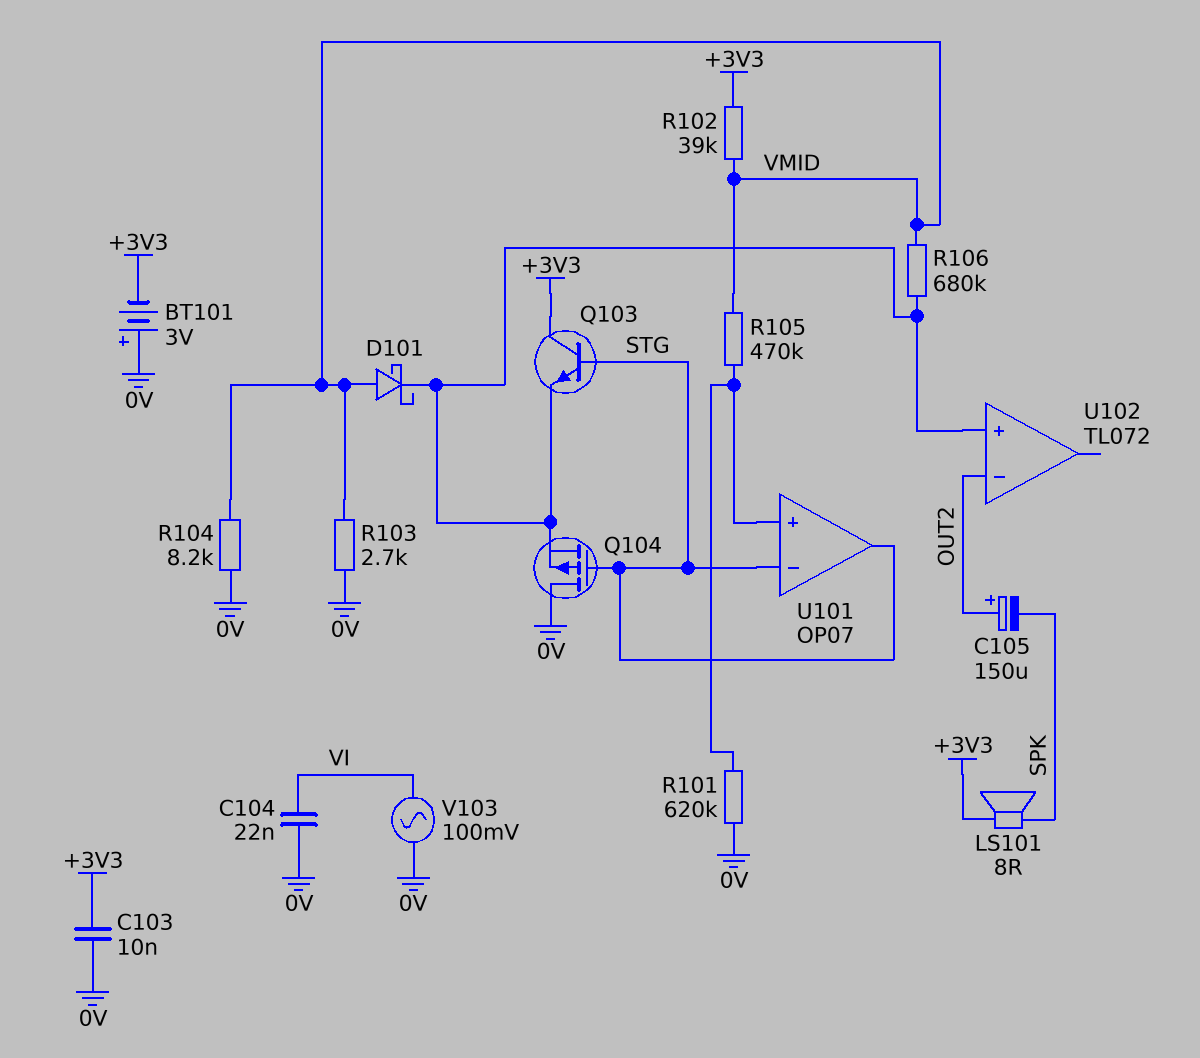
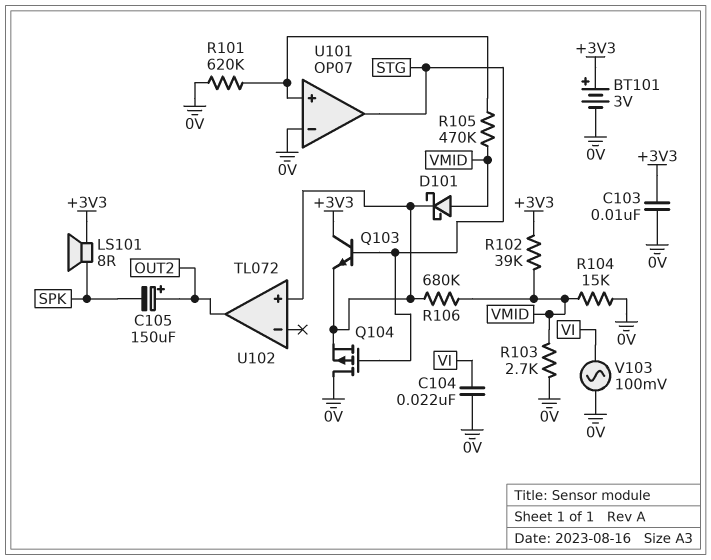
BT101: 3V (plus 0V, minus +3V3) -> 3V (plus +3V3, minus 0V)
R104: 8.2k (0V, VMID) -> 15k (0V, VMID)
U101 pin in-: STG -> 0V
U102 pin in-: OUT2 -> none
U102 pin out: none -> OUT2

